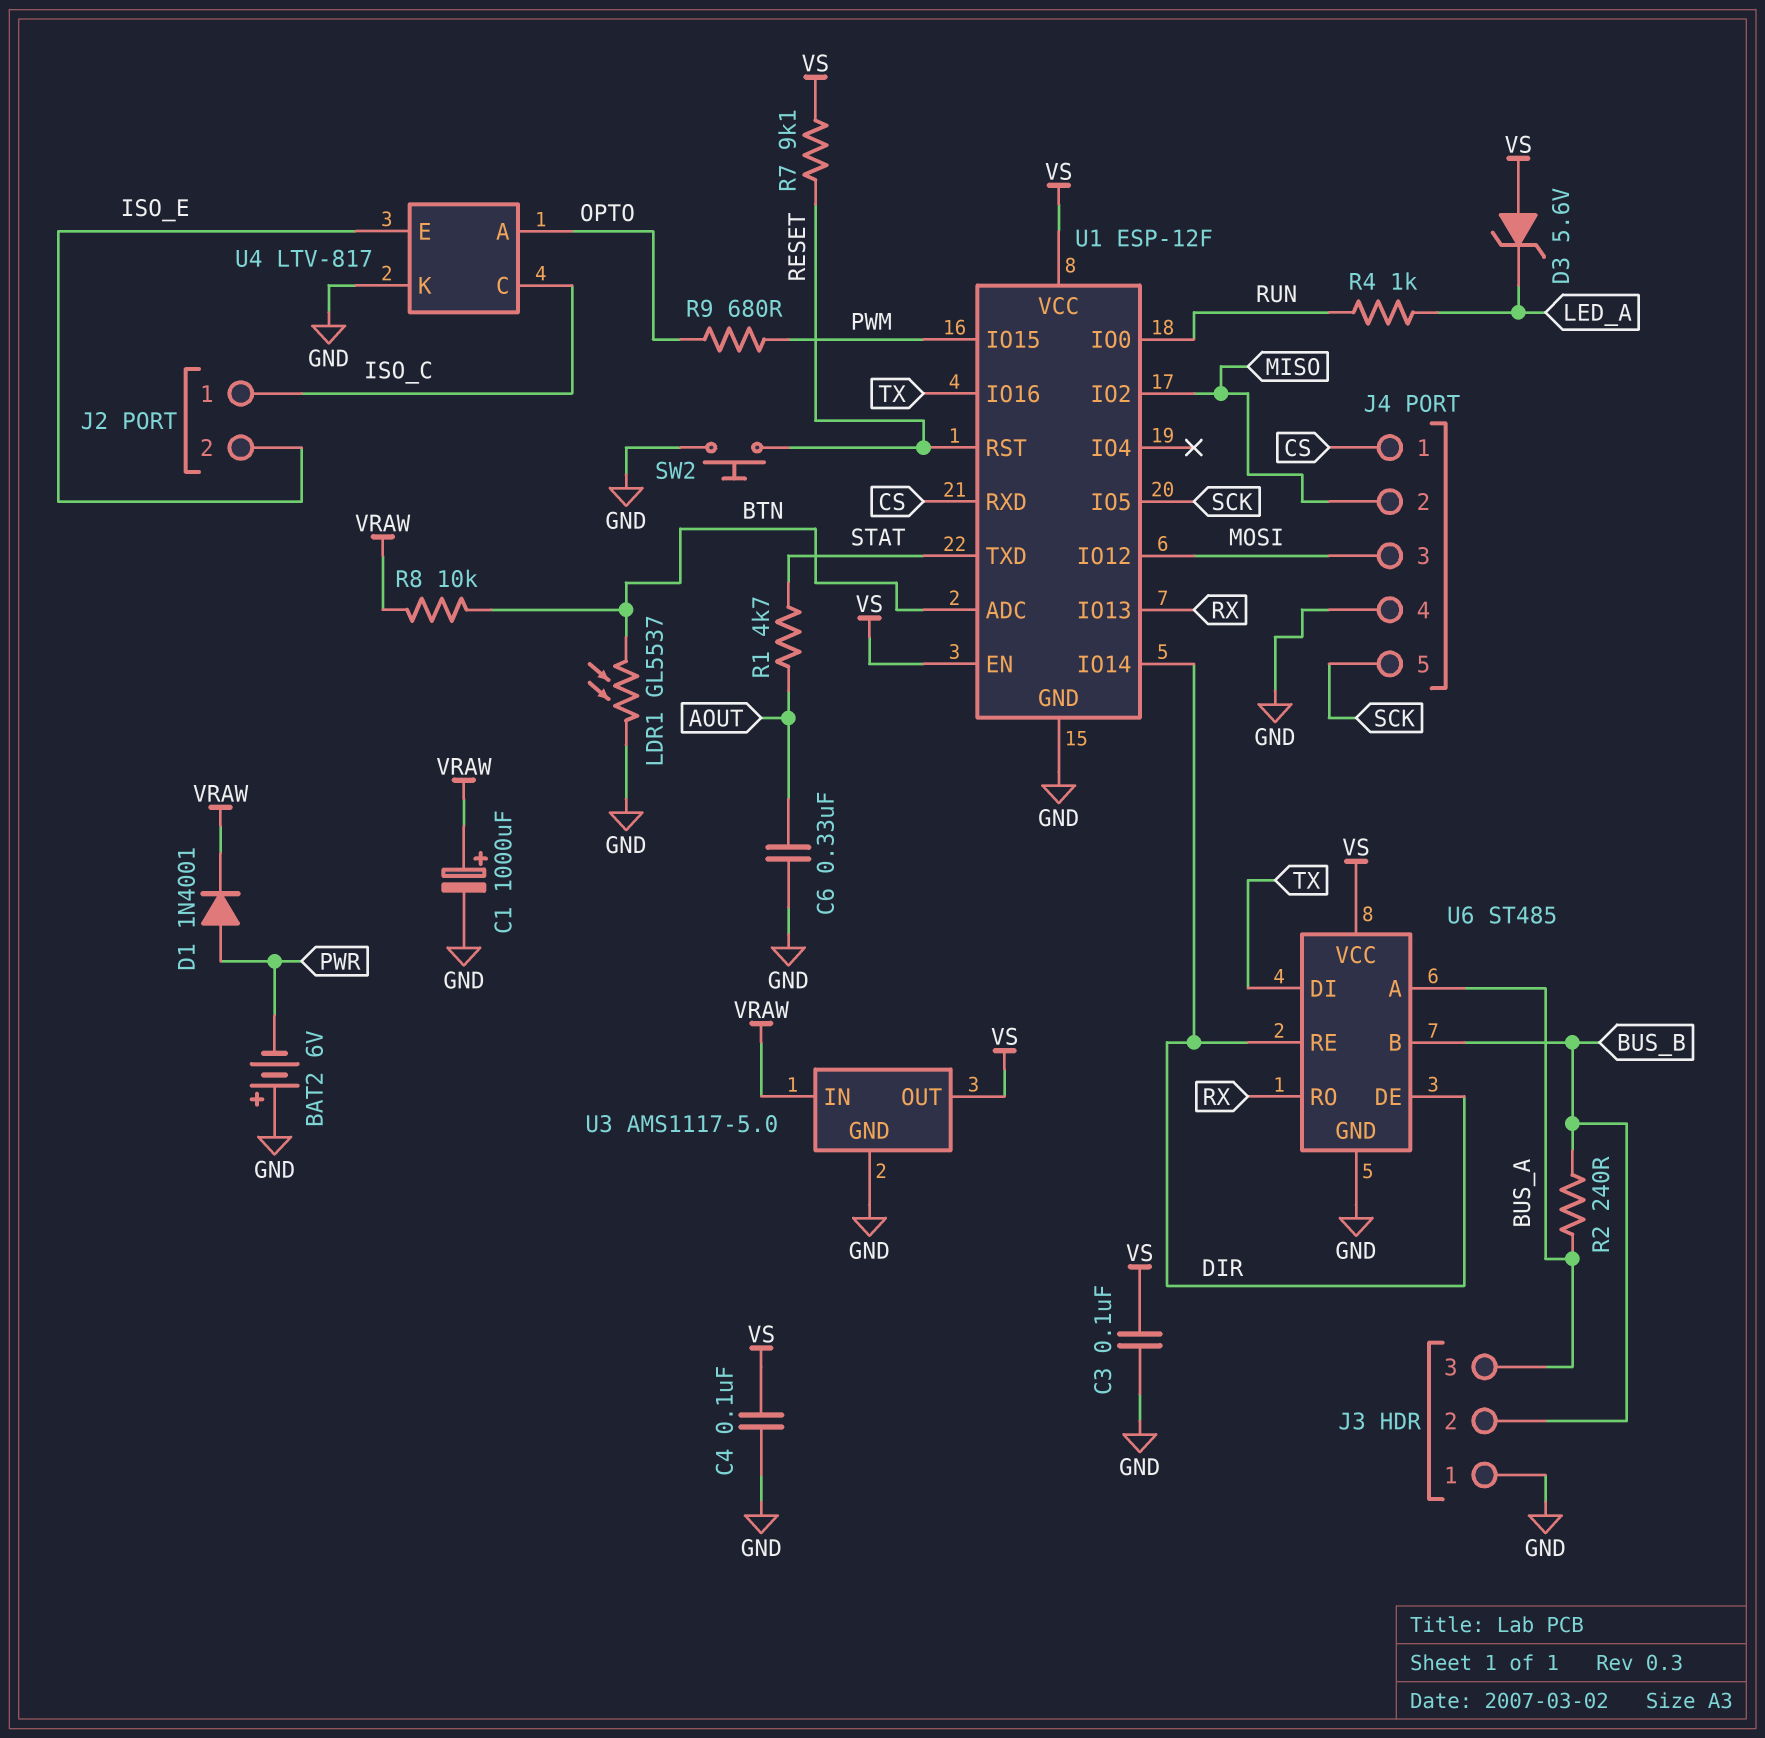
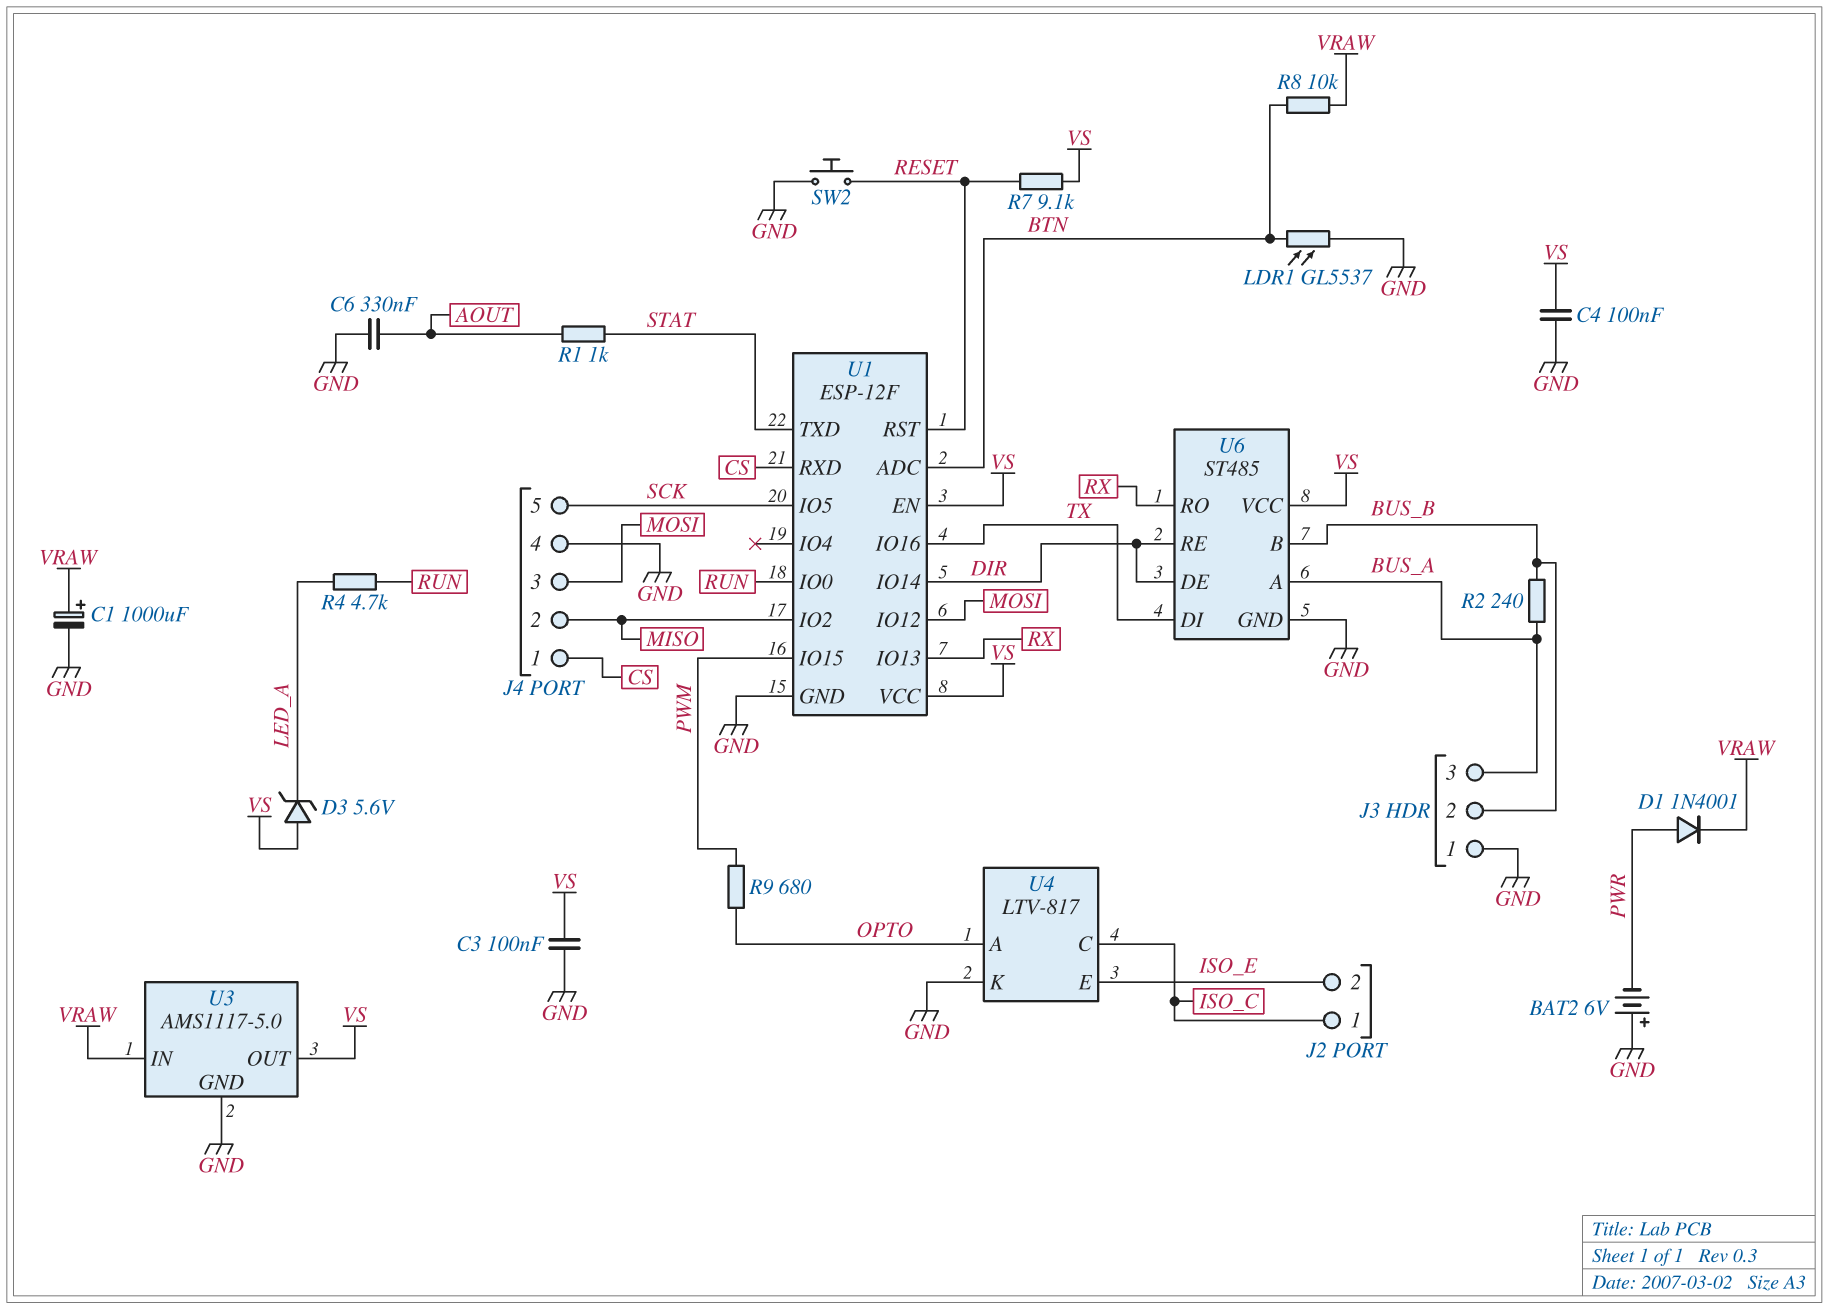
R1: 4.7k (AOUT, STAT) -> 1k (AOUT, STAT)
R4: 1k (LED_A, RUN) -> 4.7k (LED_A, RUN)

